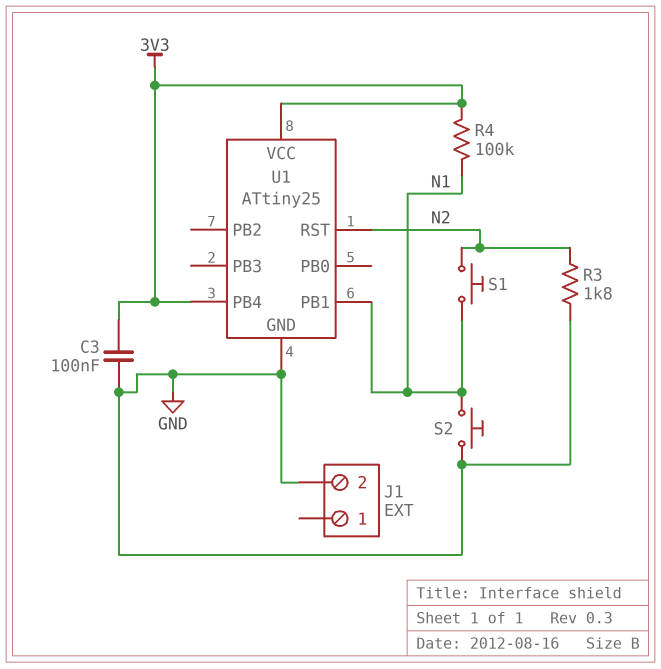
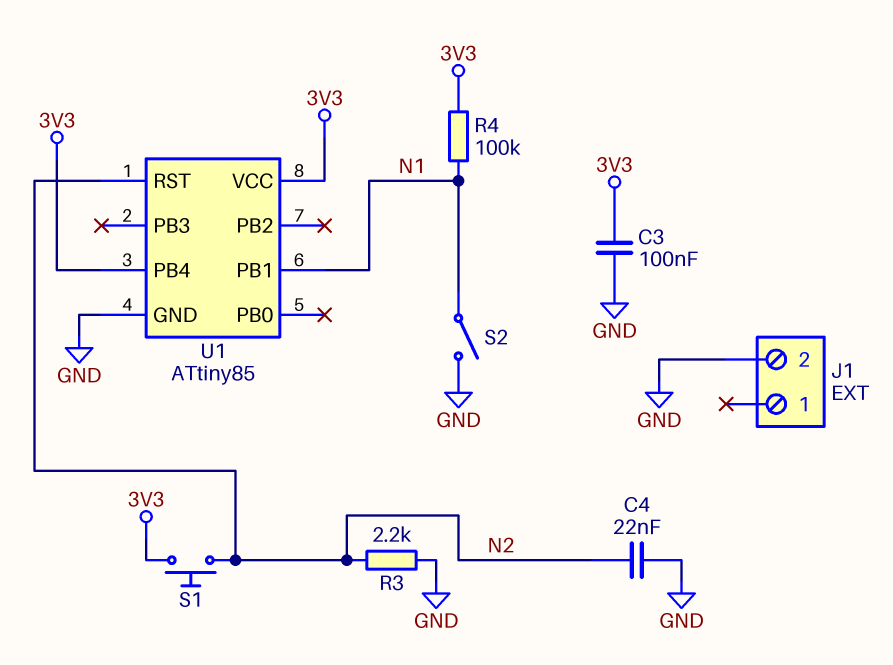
C4: none -> 22nF (GND, N2)
R3: 1.8k (GND, N2) -> 2.2k (GND, N2)
S1: button (N1, N2) -> button (3V3, N2)
S2: button (GND, N1) -> switch (GND, N1)
U1: ATtiny25 -> ATtiny85

